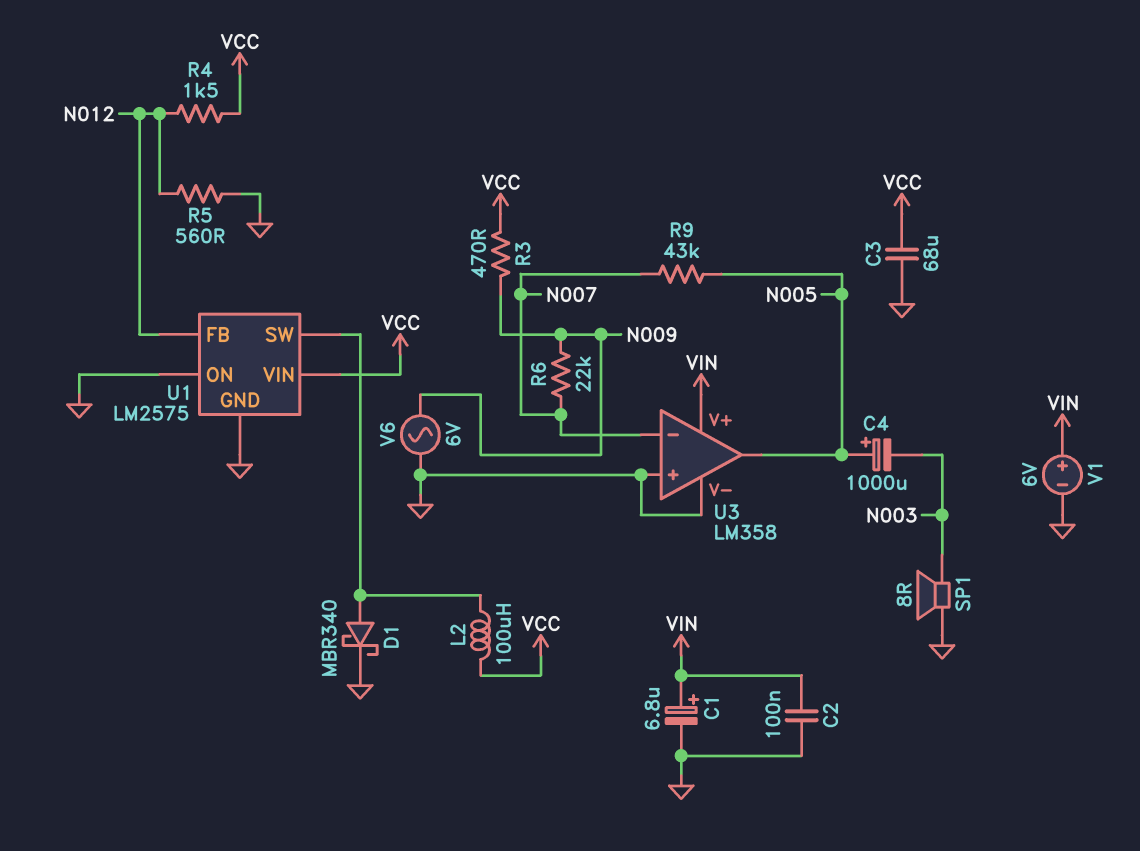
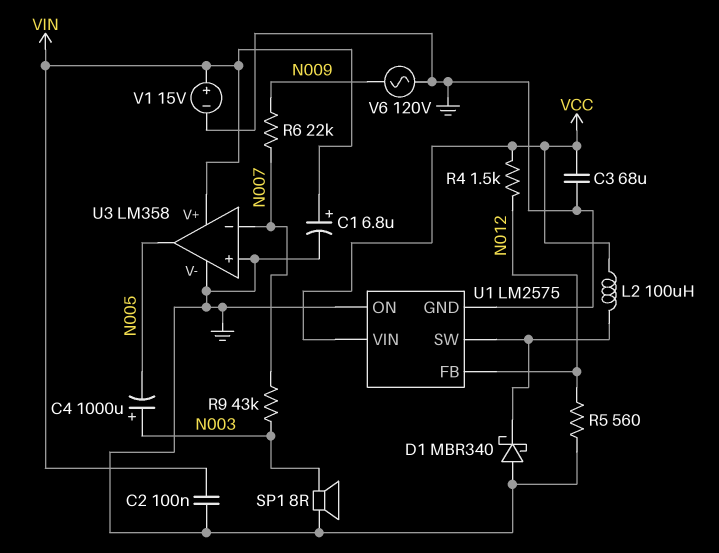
C4: 1000uF (plus N005, minus N003) -> 1000uF (plus N003, minus N005)
D1: schottky MBR340 (A U1/SW, K GND) -> schottky MBR340 (A GND, K U1/SW)
R3: 470 (N009, VCC) -> none
R9: 43k (N005, N007) -> 43k (N003, N007)
V1: 6V (plus VIN, minus GND) -> 15V (plus VIN, minus GND)
V6: AC 6V (GND, N009) -> AC 120V (GND, N009)

